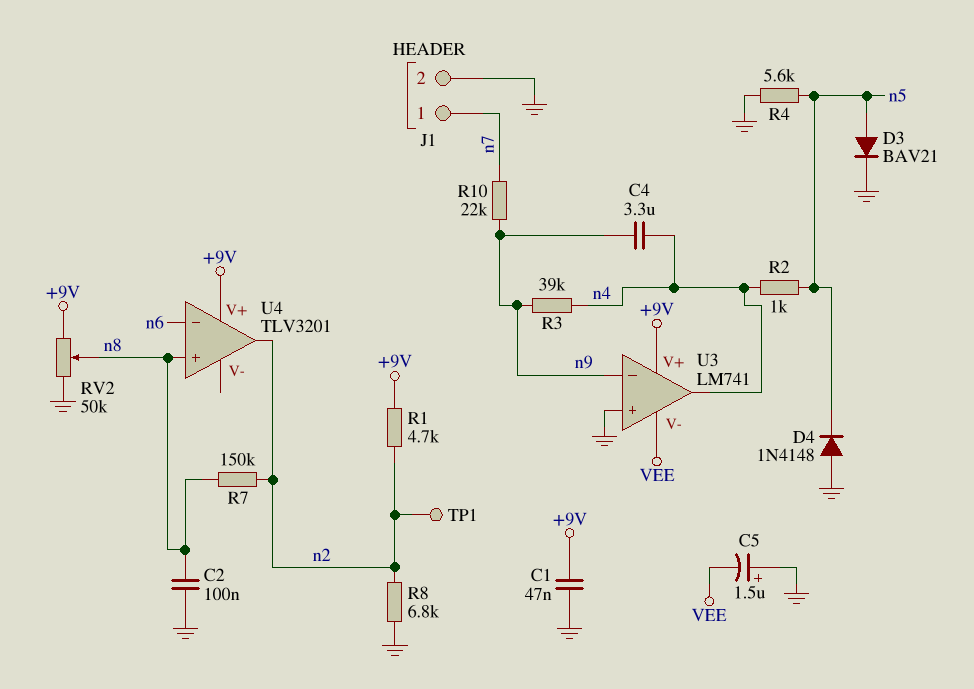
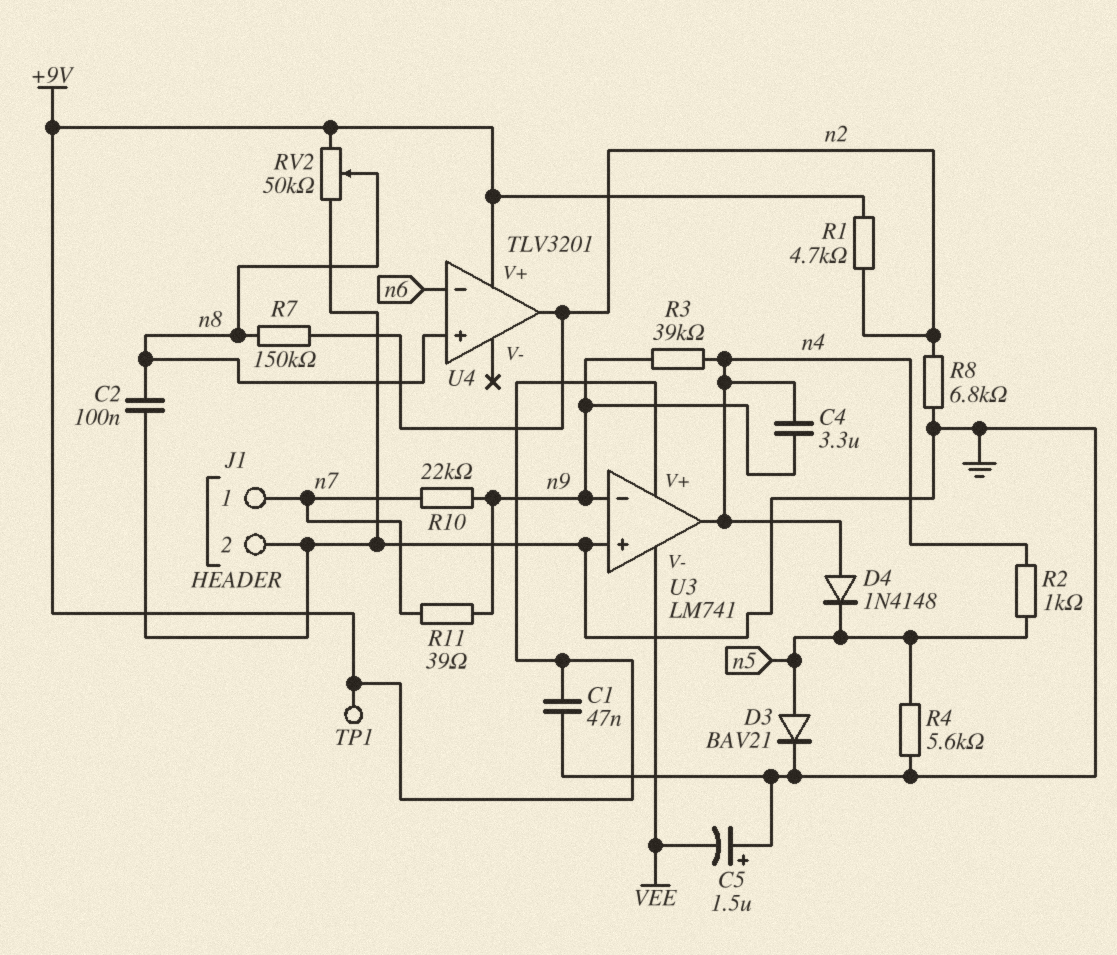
D4: diode 1N4148 (A GND, K n5) -> diode 1N4148 (A n4, K n5)
R11: none -> 39 (n7, n9)
TP1: test point (n2) -> test point (+9V)

